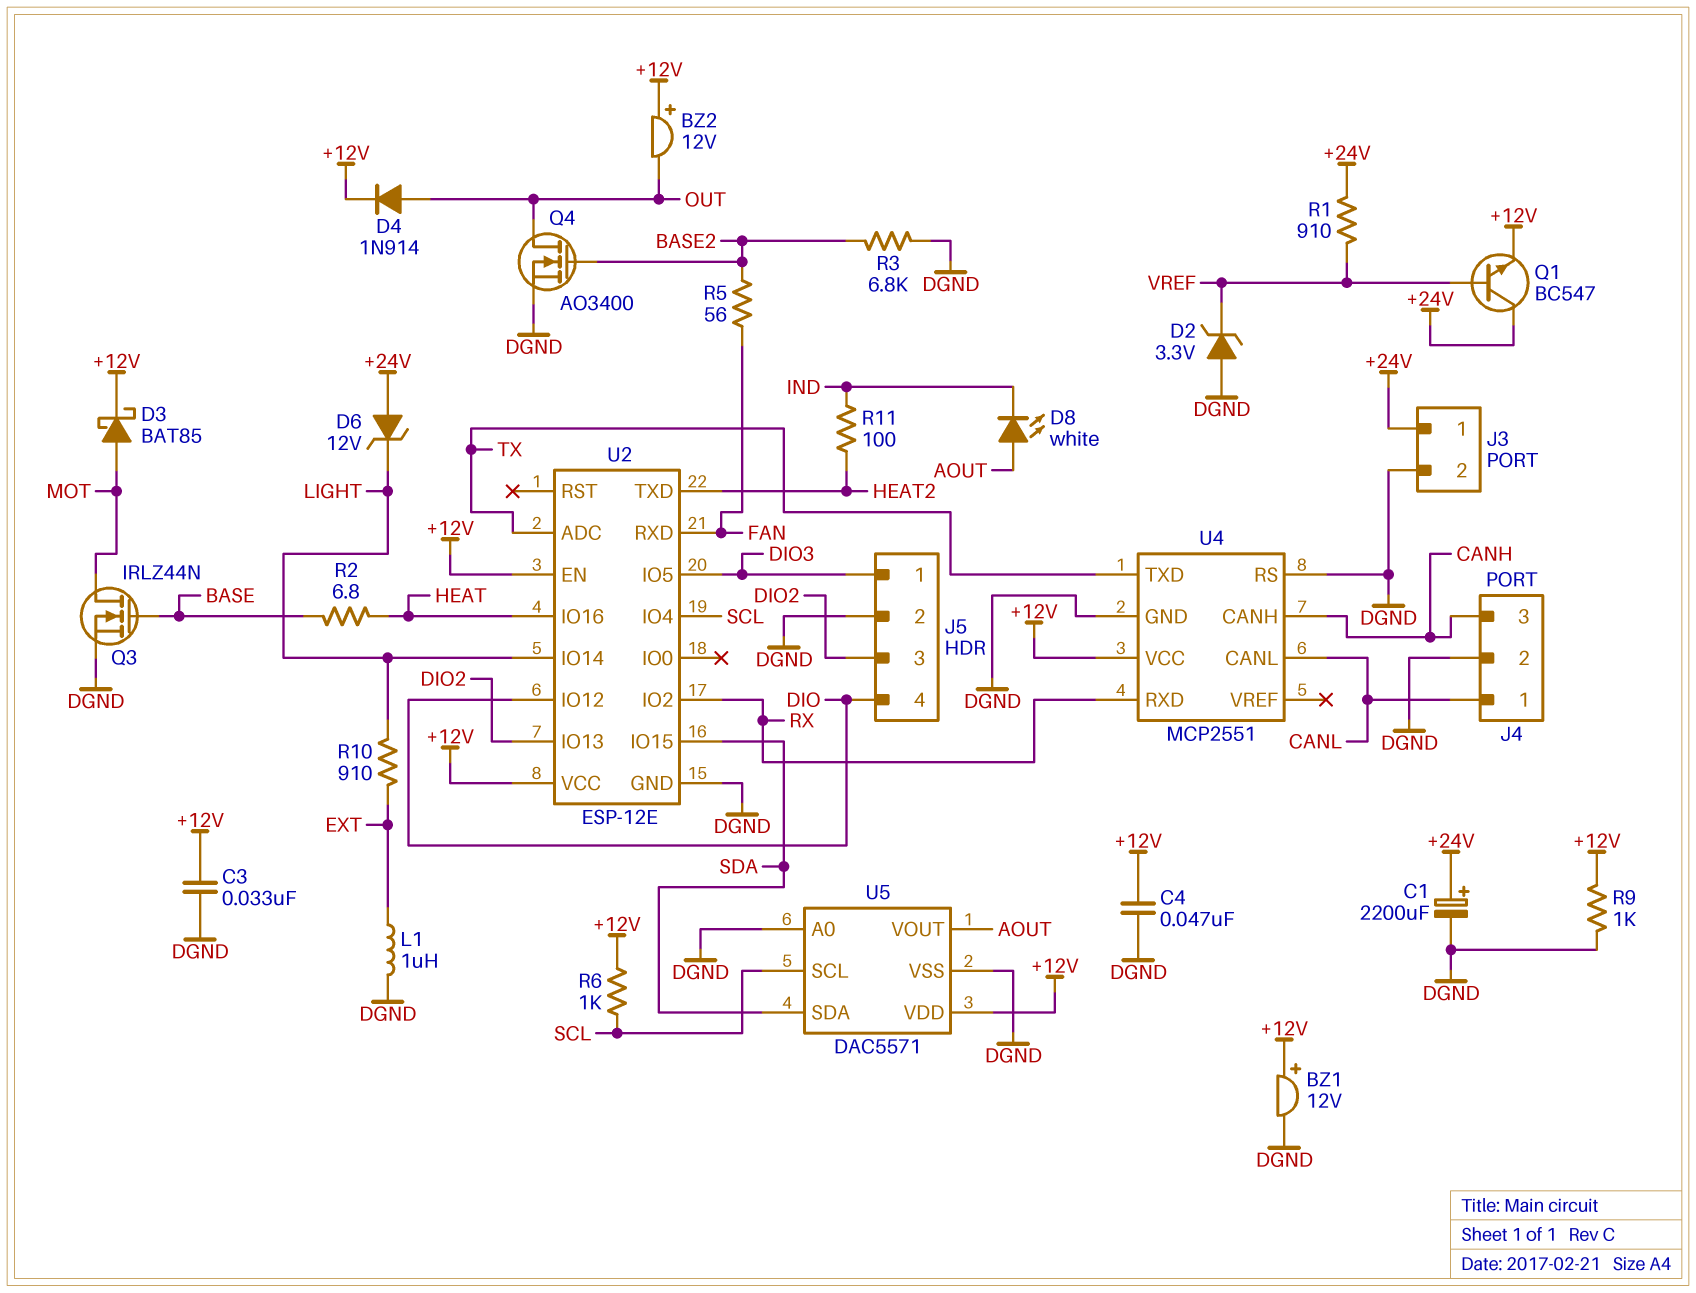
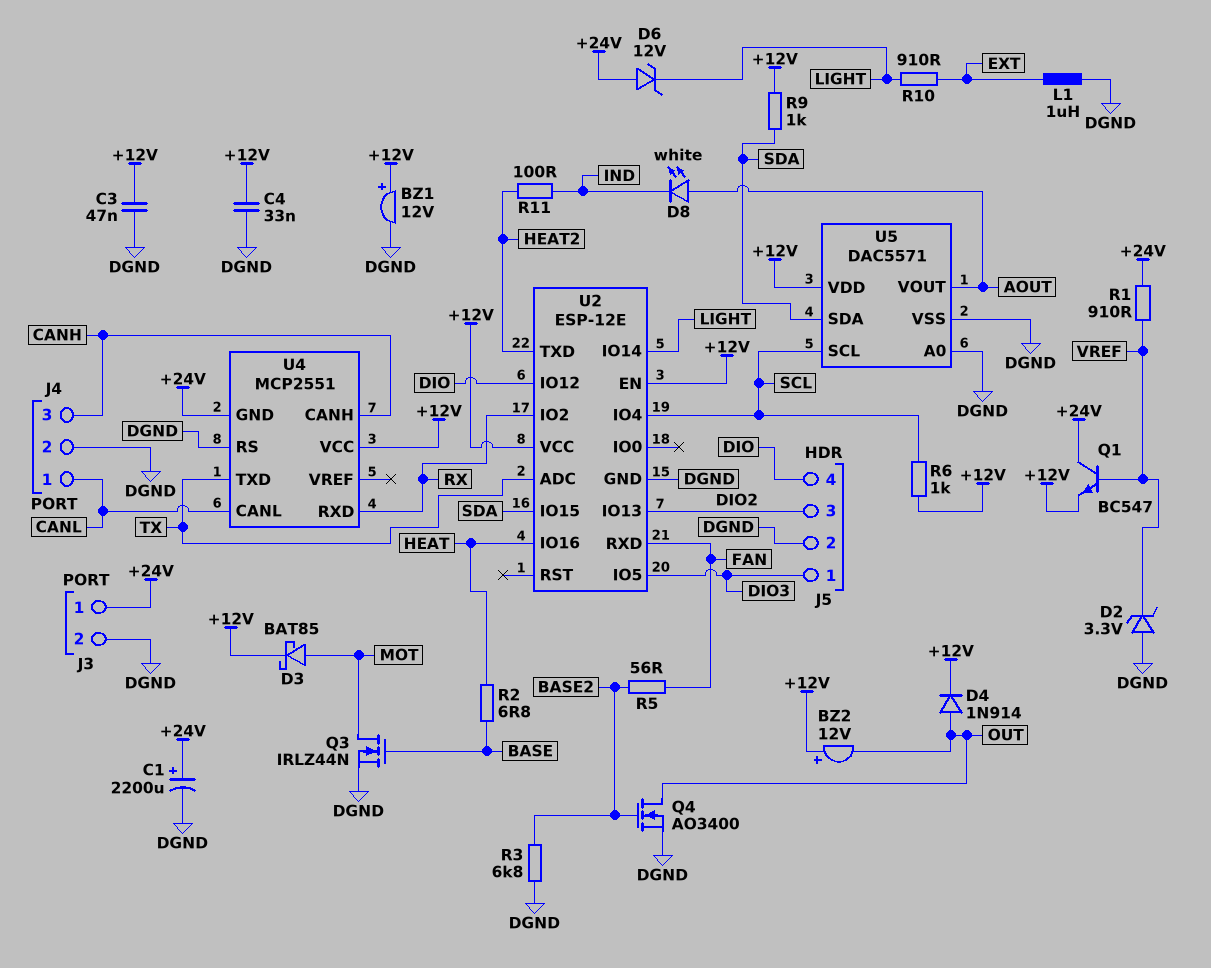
C3: 33nF (+12V, DGND) -> 47nF (+12V, DGND)
C4: 47nF (+12V, DGND) -> 33nF (+12V, DGND)
R9: 1k (+12V, DGND) -> 1k (+12V, SDA)
U4 pin GND: DGND -> +24V

